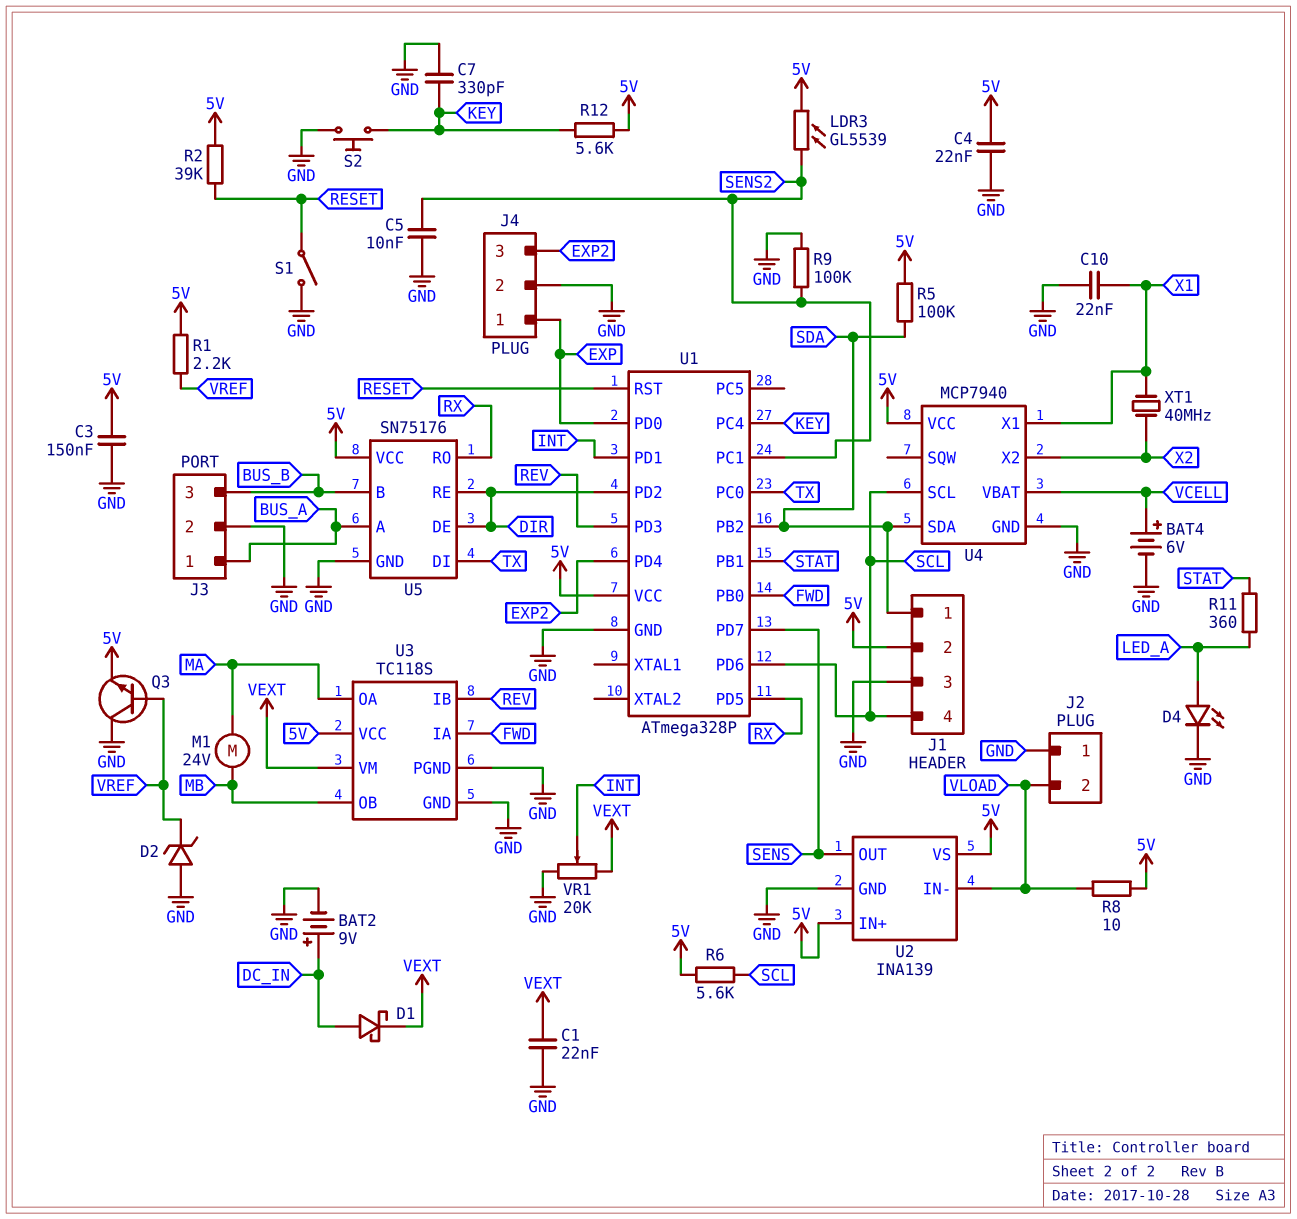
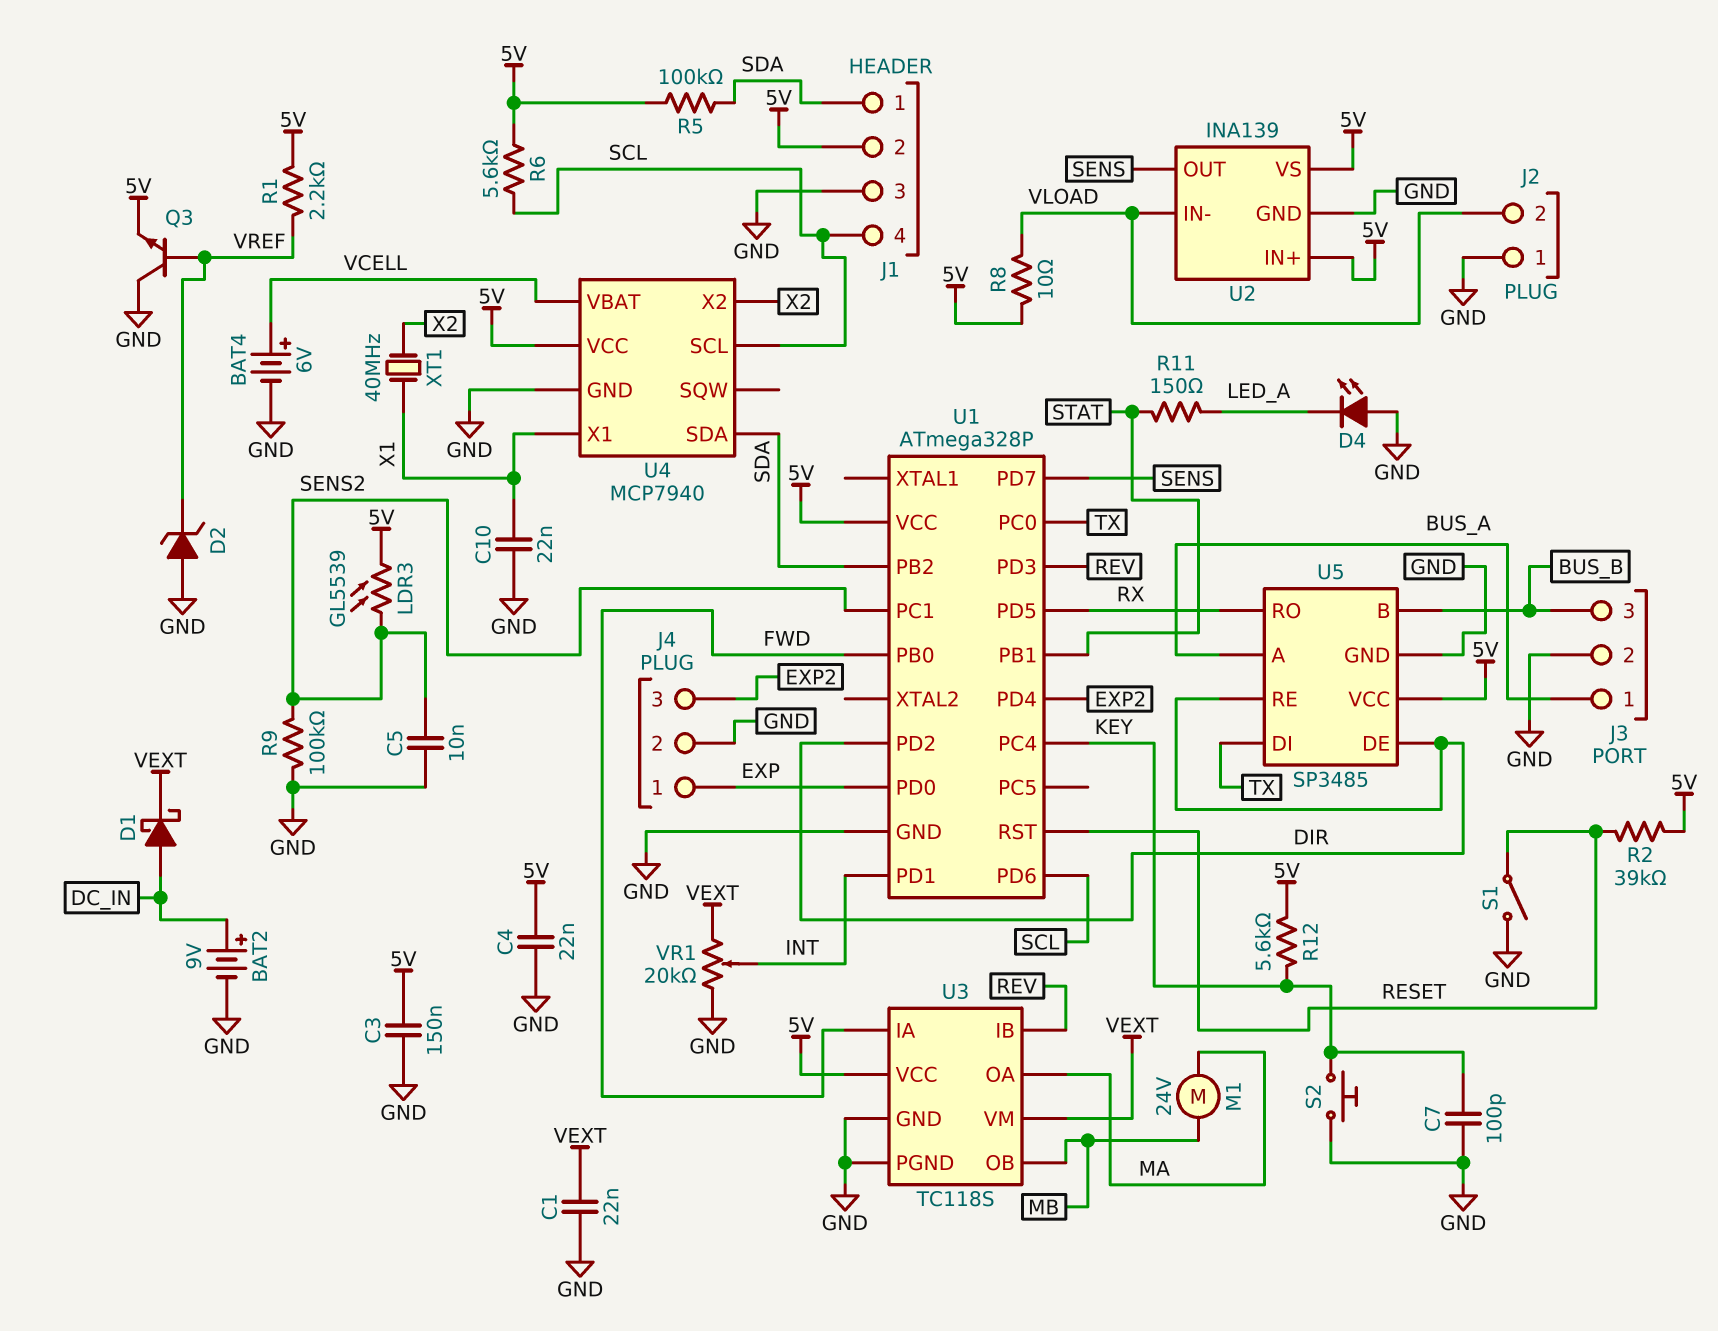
C7: 330pF (GND, KEY) -> 100pF (GND, KEY)
D4: LED (A LED_A, K GND) -> LED (A GND, K LED_A)
R11: 360 (LED_A, STAT) -> 150 (LED_A, STAT)
U5: SN75176 -> SP3485

